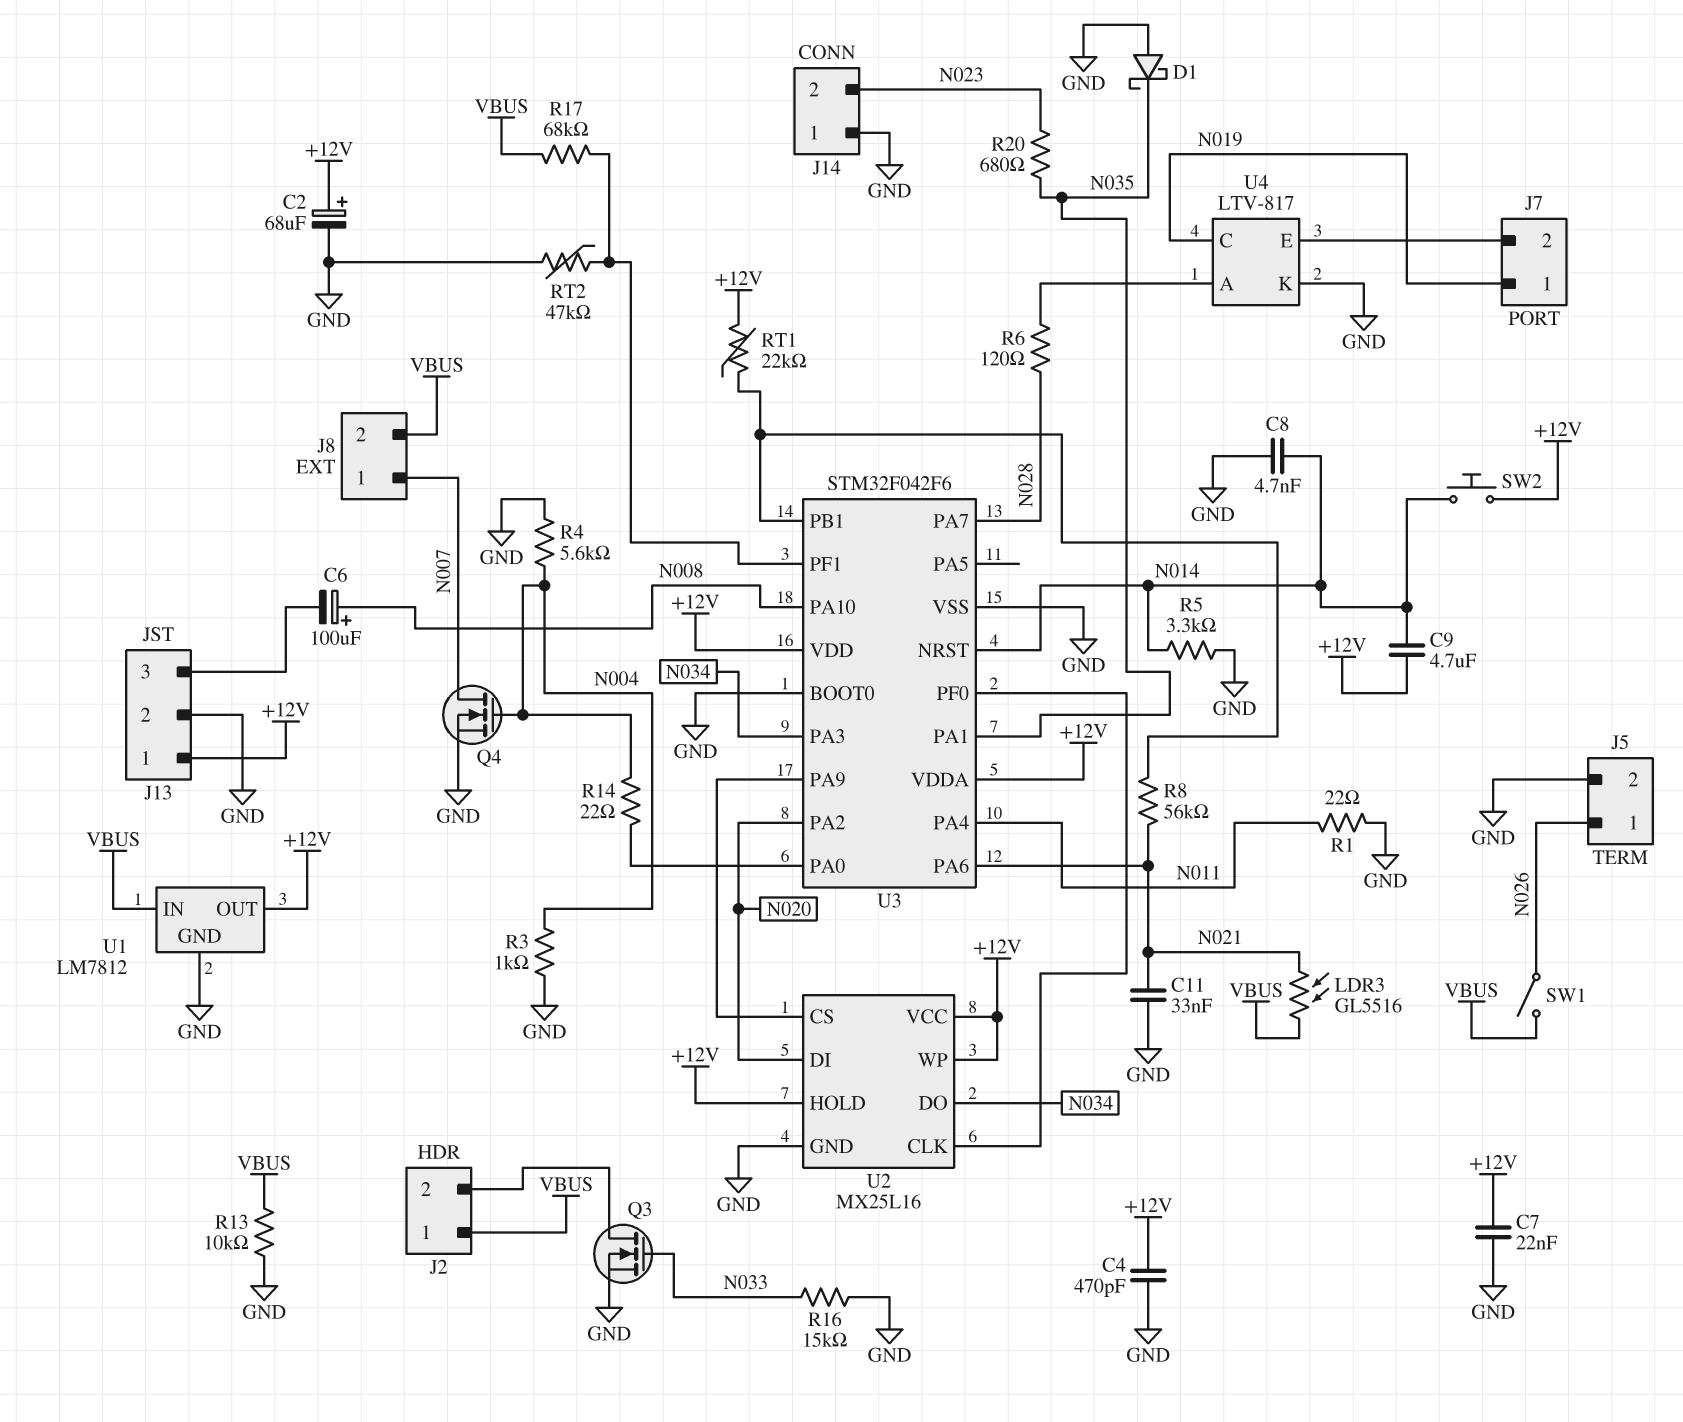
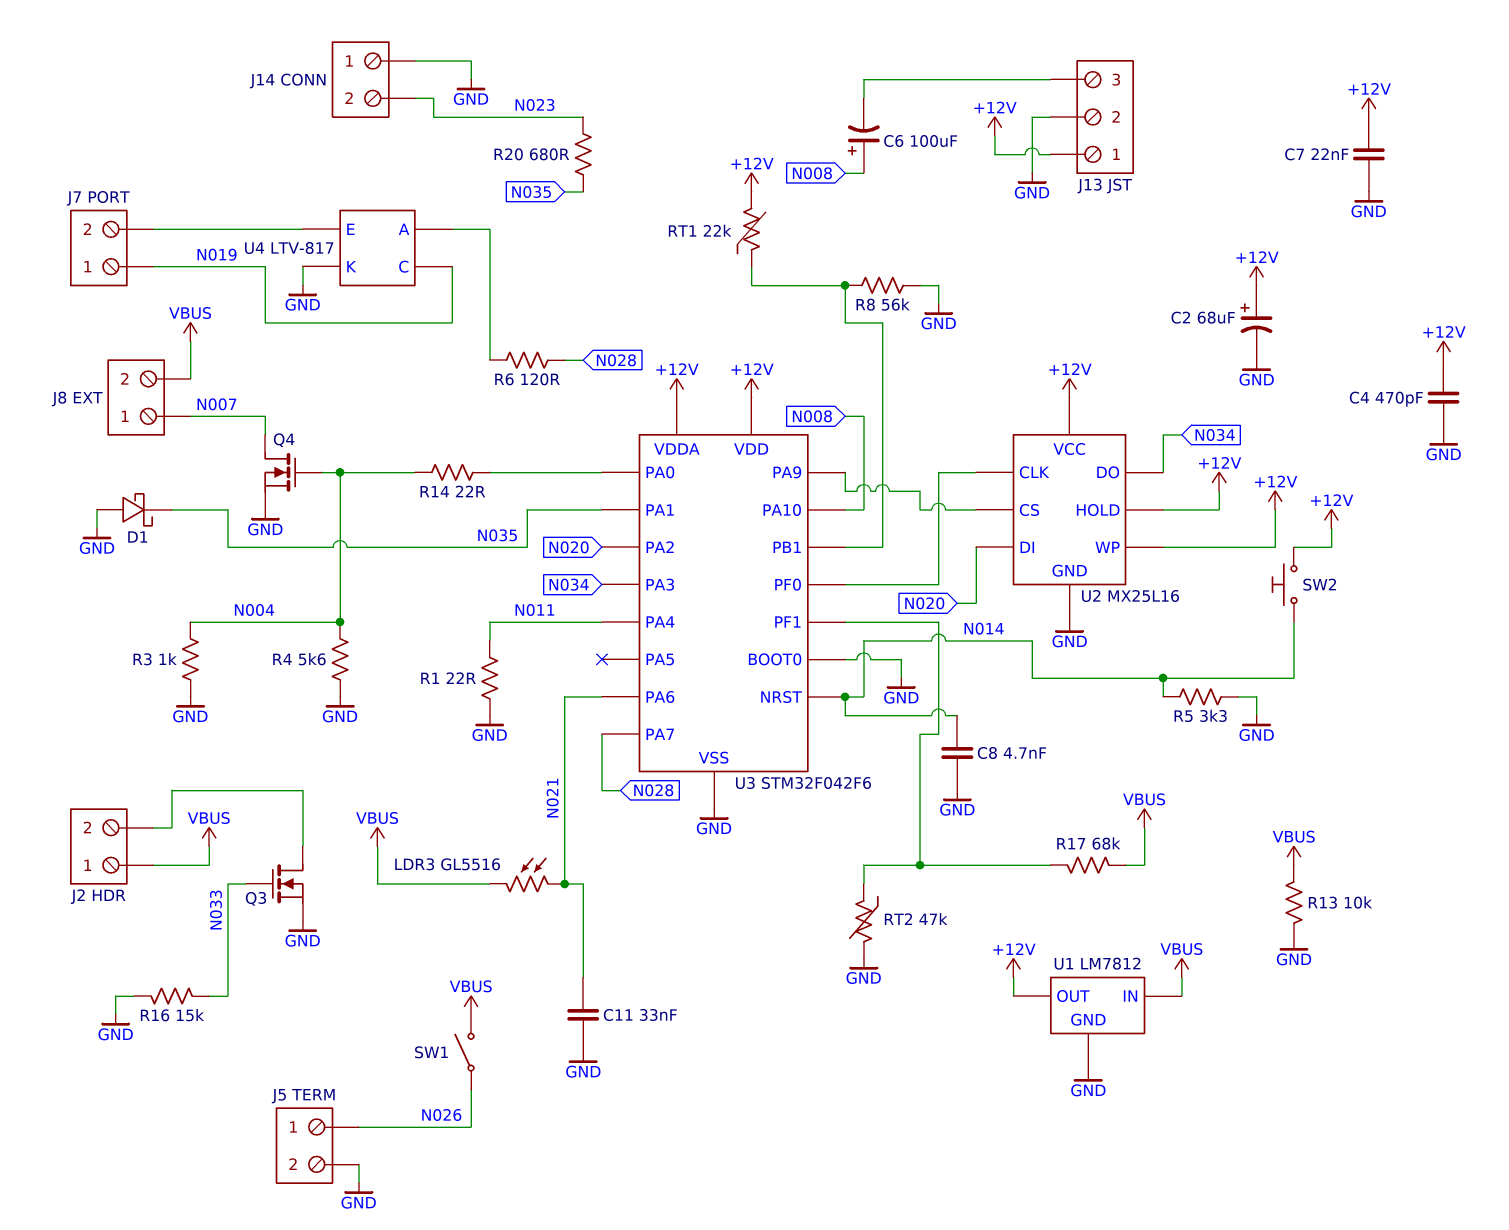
C9: 4.7uF (+12V, N014) -> none
R8: 56k (N021, U3/PB1) -> 56k (GND, U3/PB1)

